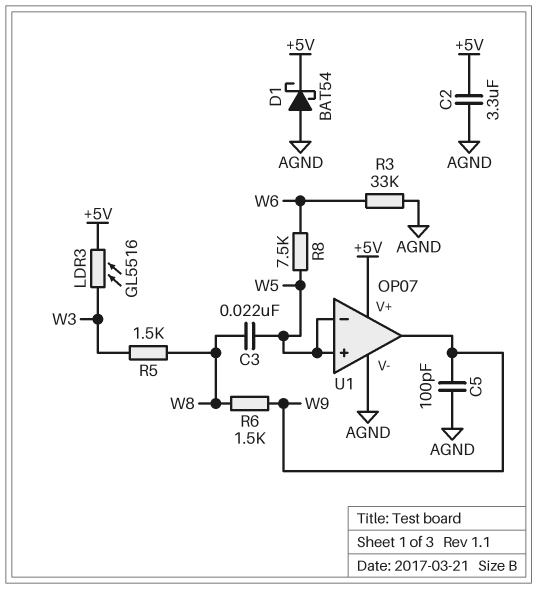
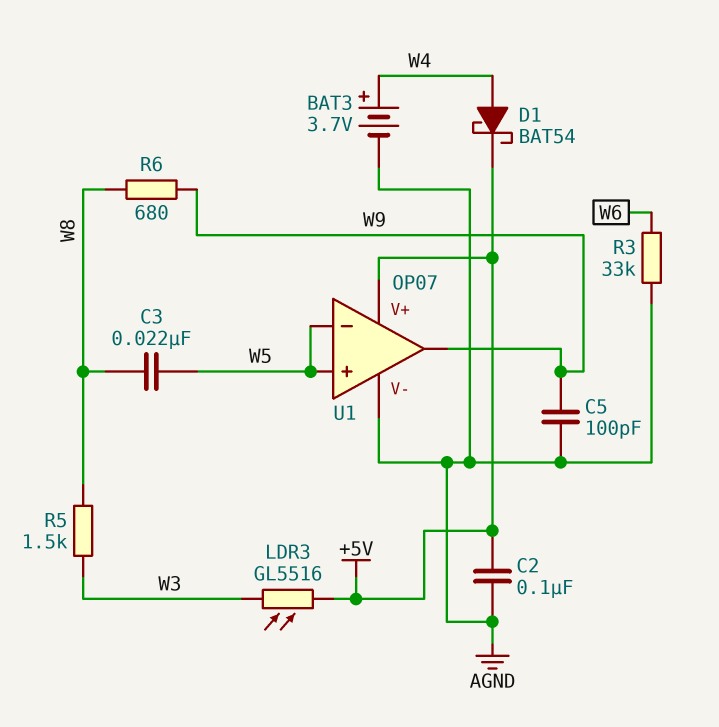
BAT3: none -> 3.7V (plus W4, minus AGND)
C2: 3.3uF (+5V, AGND) -> 100nF (+5V, AGND)
D1: schottky BAT54 (A AGND, K +5V) -> schottky BAT54 (A W4, K +5V)
R6: 1.5k (W8, W9) -> 680 (W8, W9)
R8: 7.5k (W5, W6) -> none

